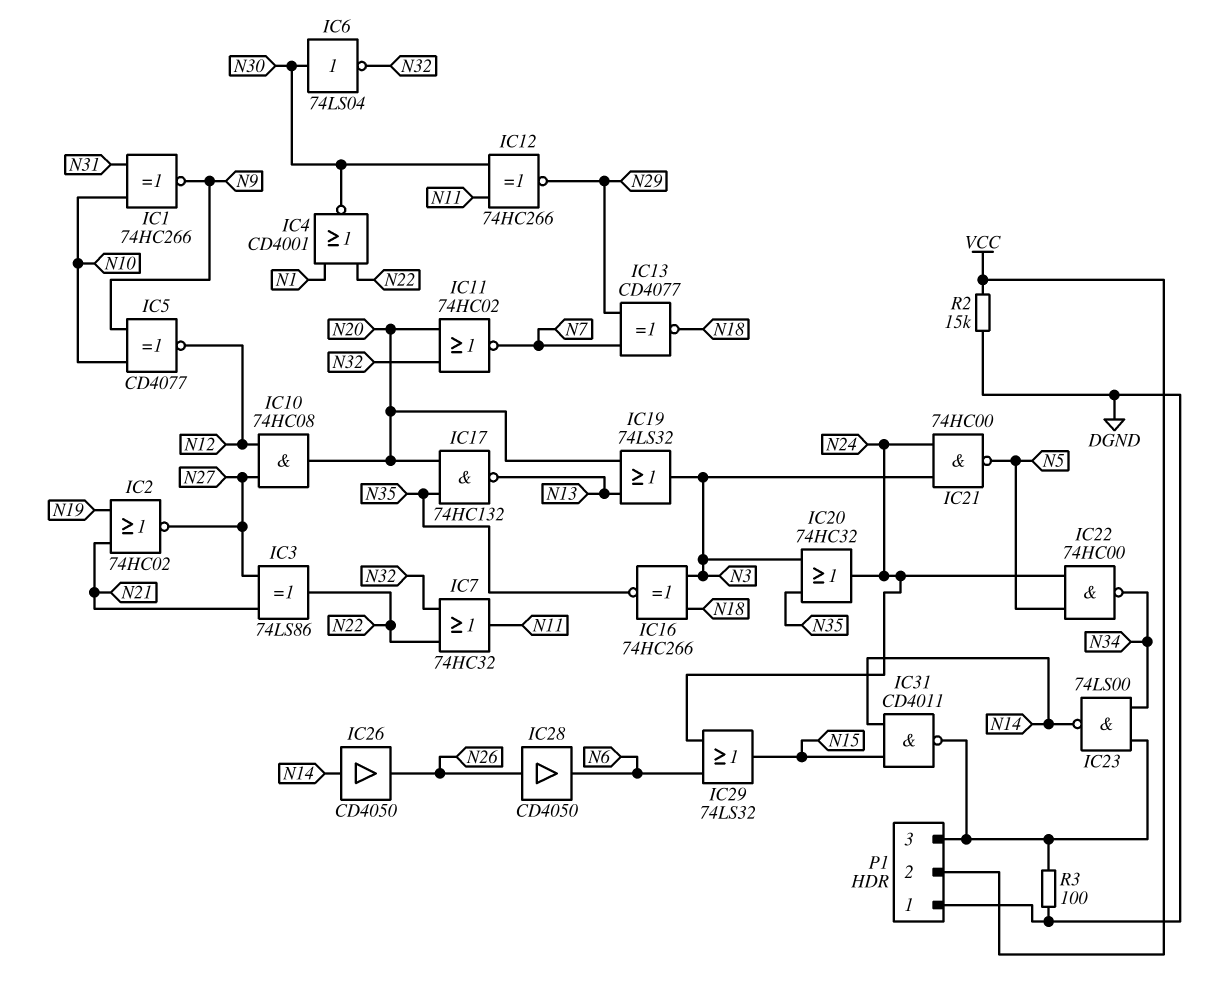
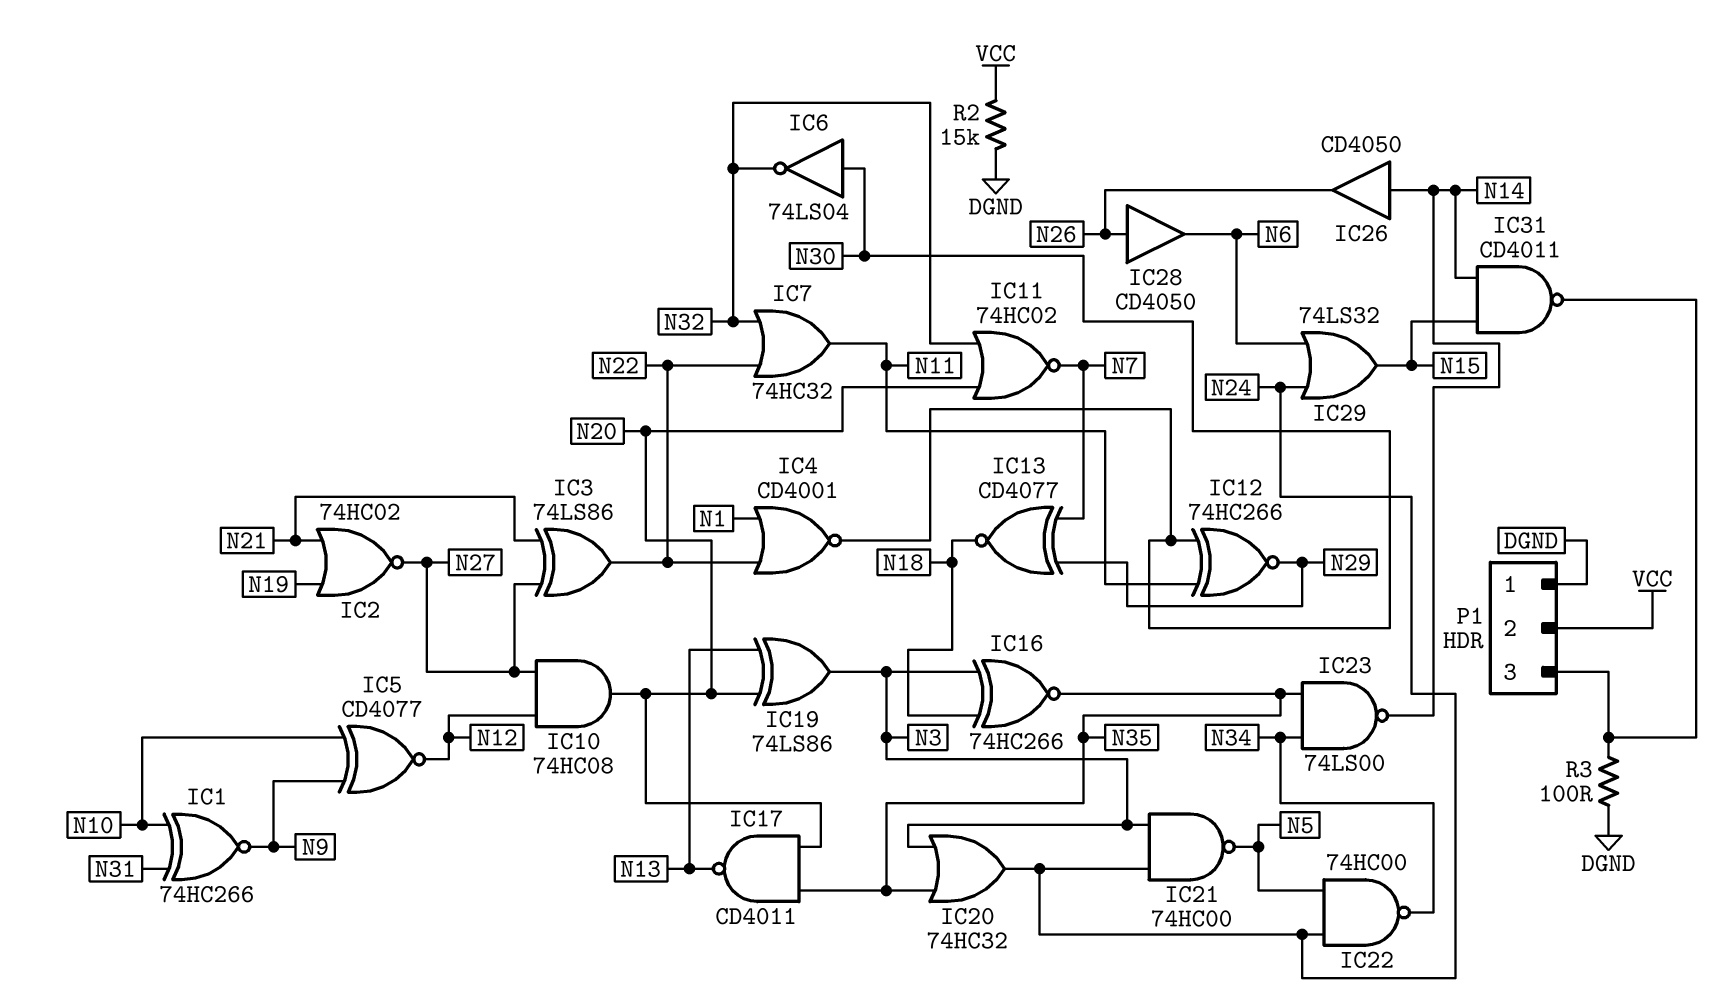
IC17: NAND 74HC132 (in N20, in N35, out N13) -> NAND CD4011 (in N20, in N35, out N13)
IC19: OR 74LS32 (in N13, in N20, out N3) -> XOR 74LS86 (in N13, in N20, out N3)
IC23: NAND 74LS00 (in N34, in P1/3, out N14) -> NAND 74LS00 (in N34, in N35, out N14)

